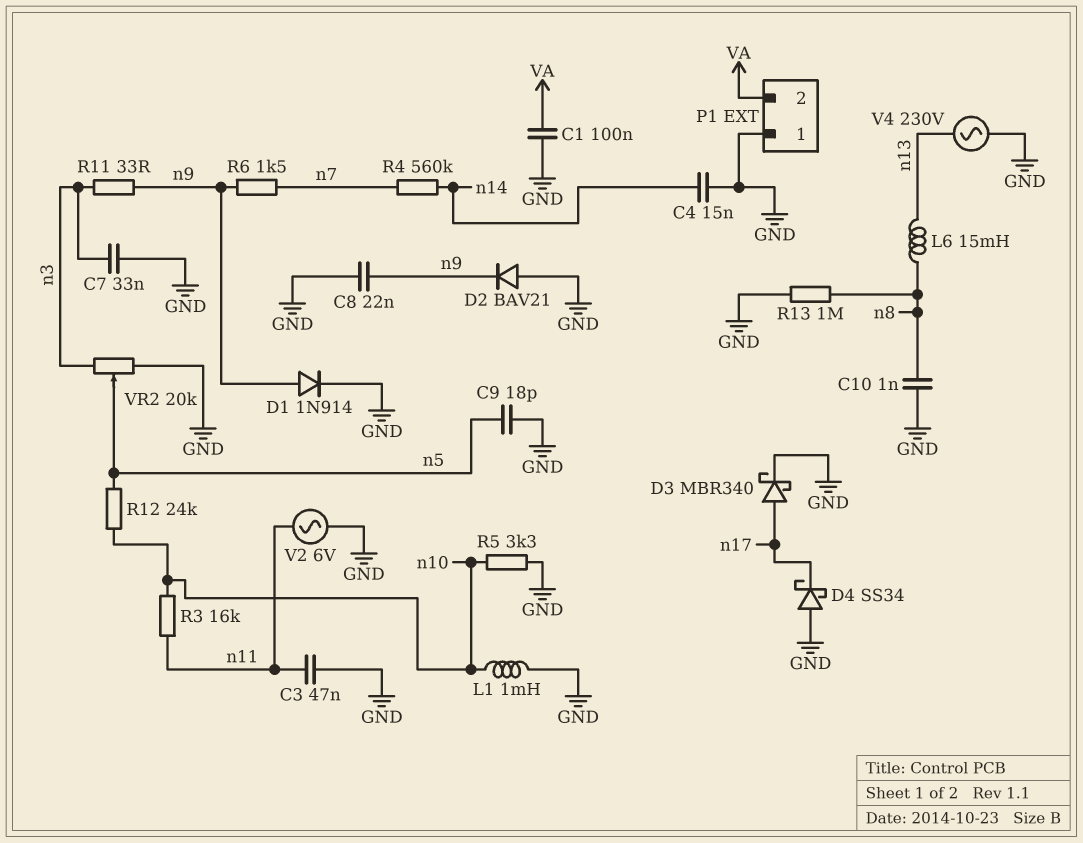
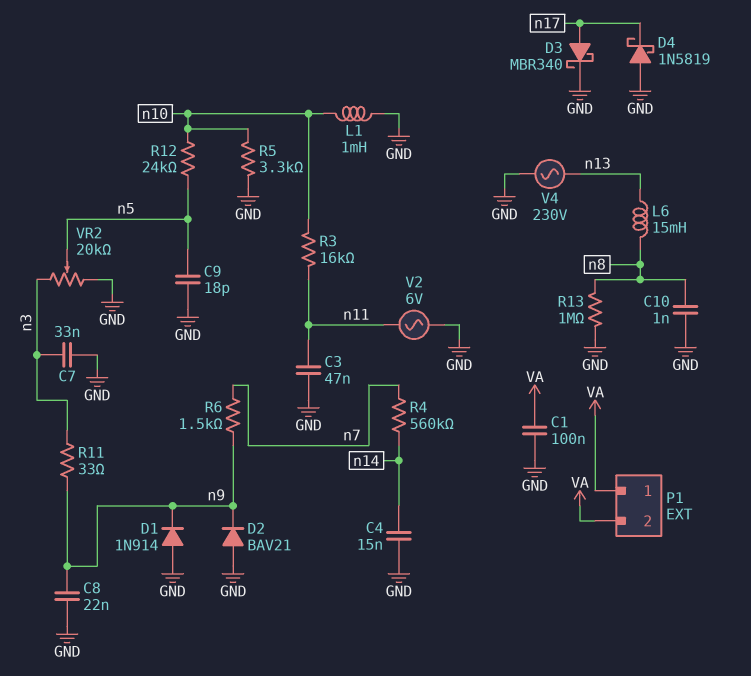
D1: diode 1N914 (A n9, K GND) -> diode 1N914 (A GND, K n9)
D4: schottky SS34 (A GND, K n17) -> schottky 1N5819 (A GND, K n17)
P1 pin 1: GND -> VA

